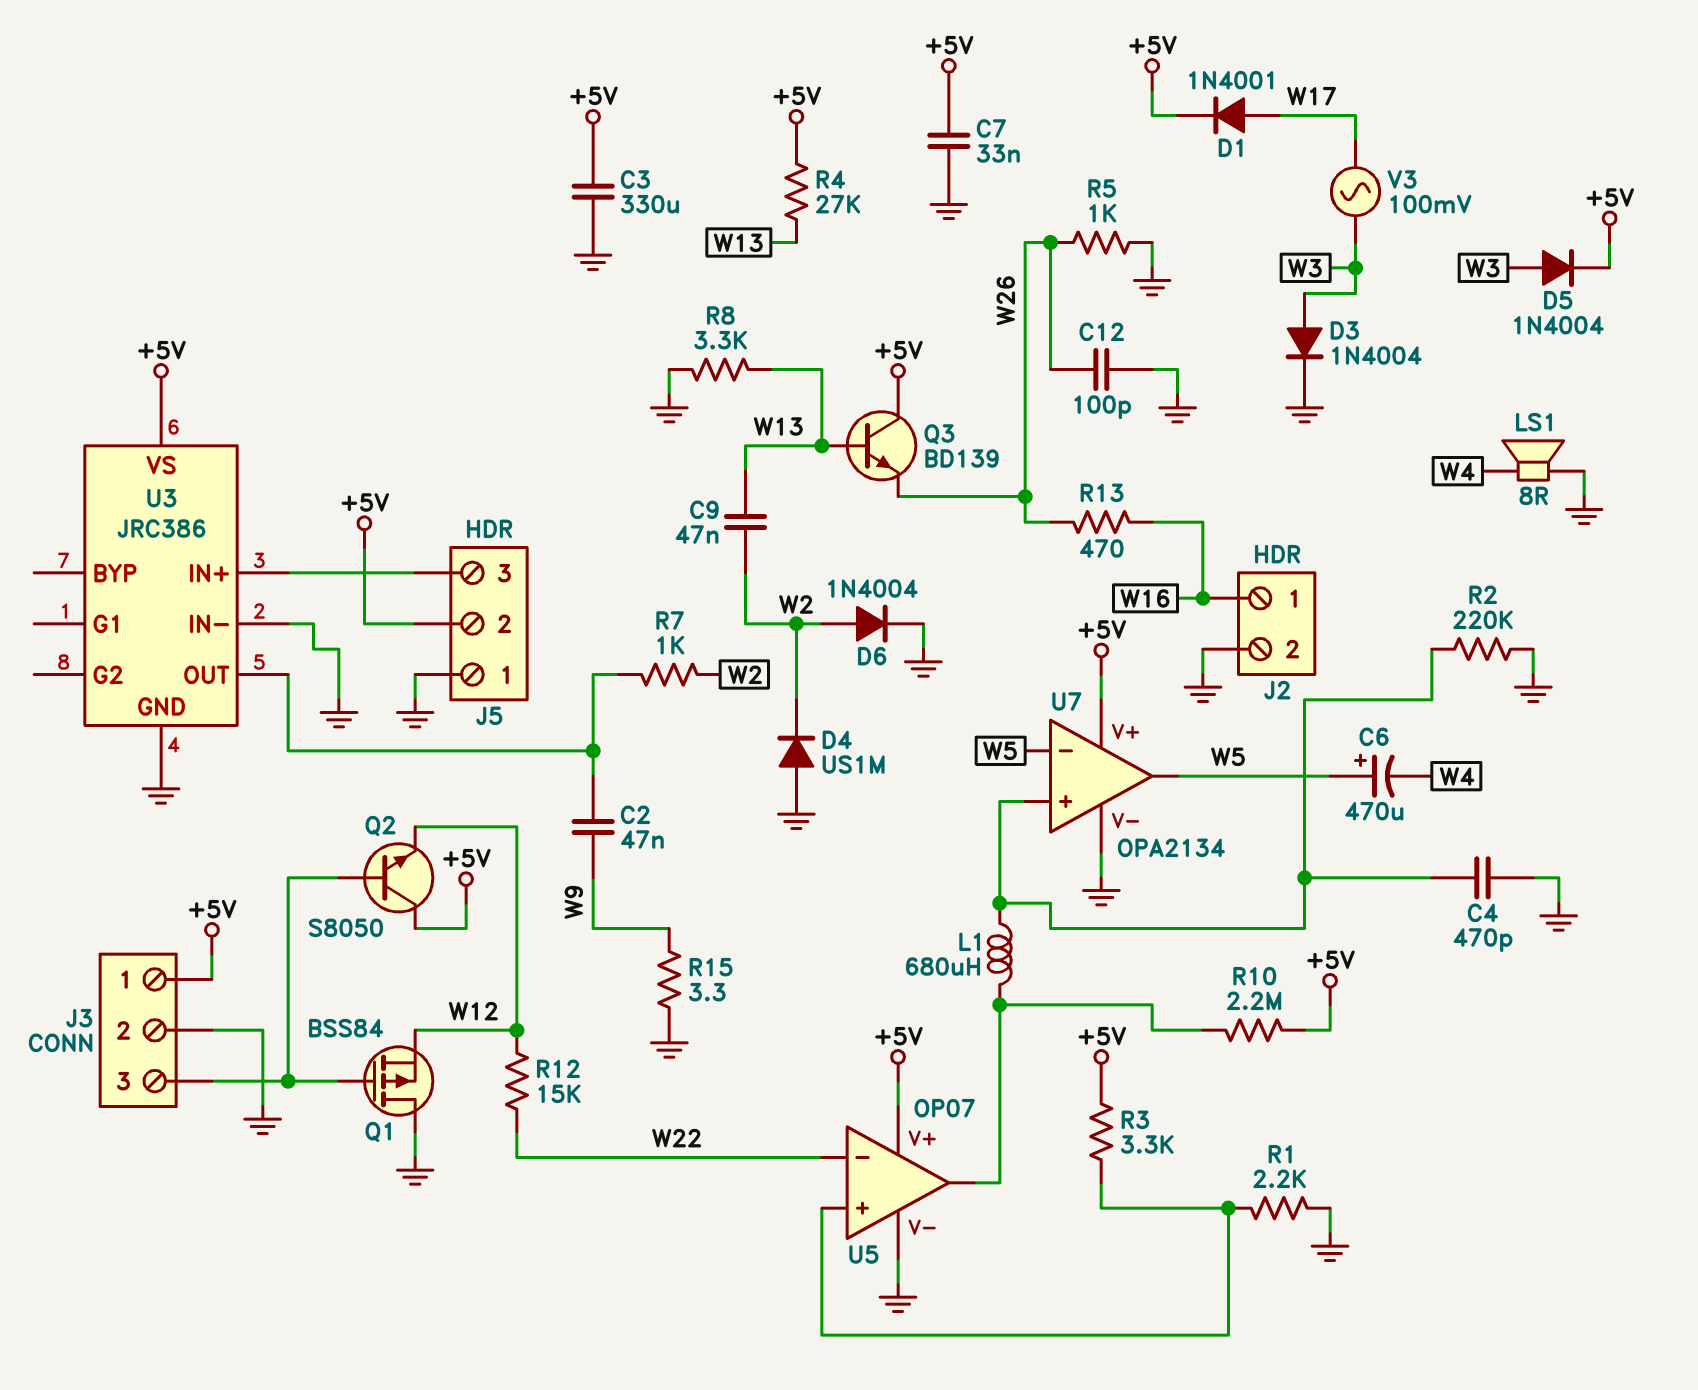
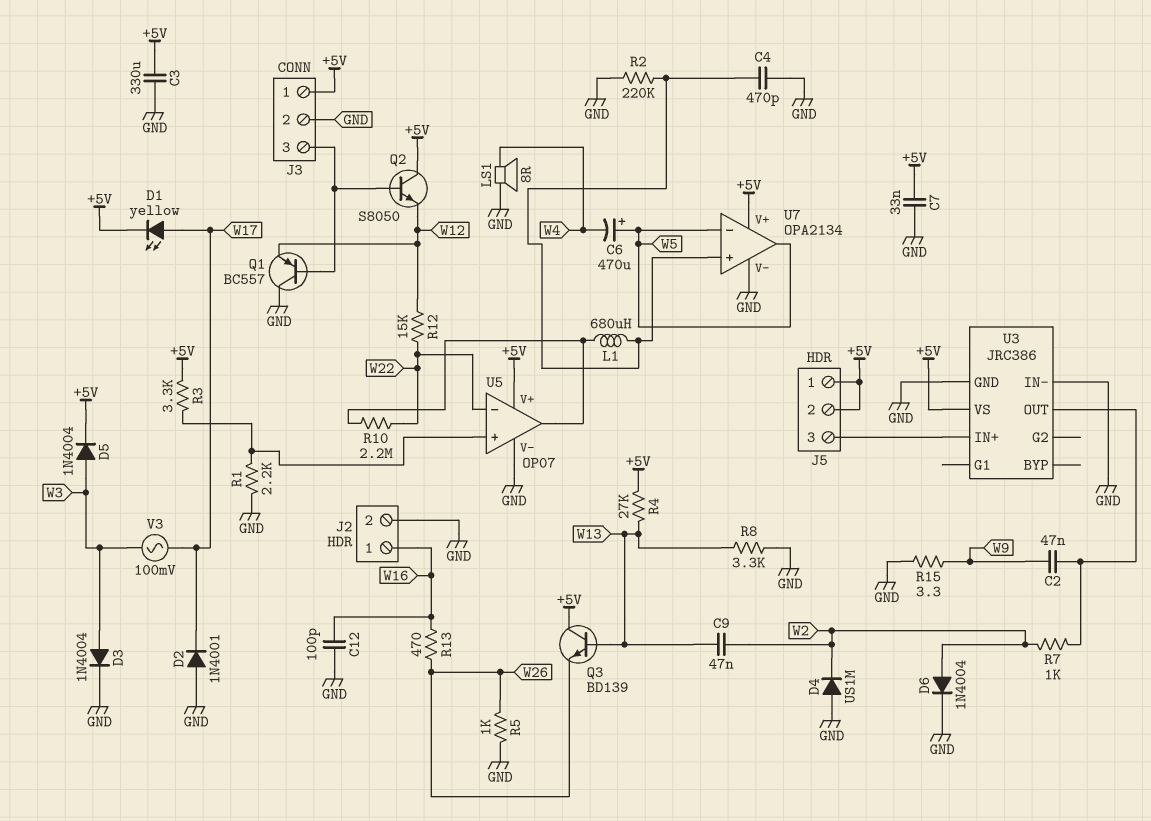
C12: 100pF (GND, W26) -> 100pF (GND, W16)
D1: diode 1N4001 (A W17, K +5V) -> LED yellow (A W17, K +5V)
D2: none -> diode 1N4001 (A GND, K W17)
J5 pin 1: GND -> +5V
Q1: PMOS BSS84 (G J3/3, D GND, S W12) -> PNP BC557 (B J3/3, C GND, E W12)
R10: 2.2M (+5V, U5/out) -> 2.2M (U5/out, W22)

